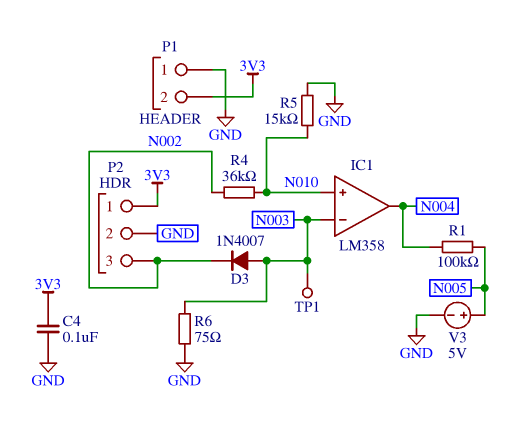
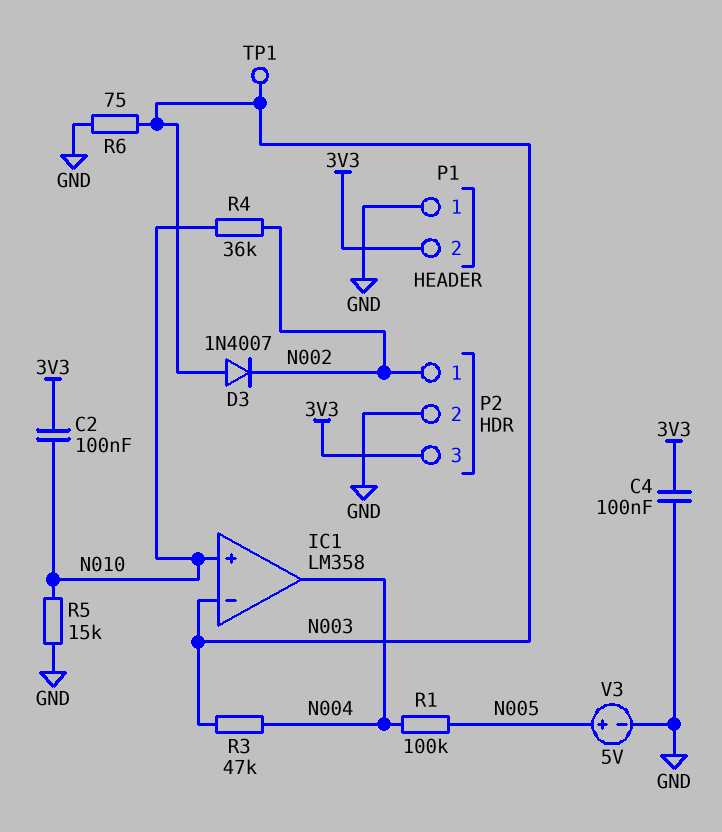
C2: none -> 100nF (3V3, N010)
P2 pin 1: 3V3 -> N002
P2 pin 3: N002 -> 3V3
R3: none -> 47k (N003, N004)

